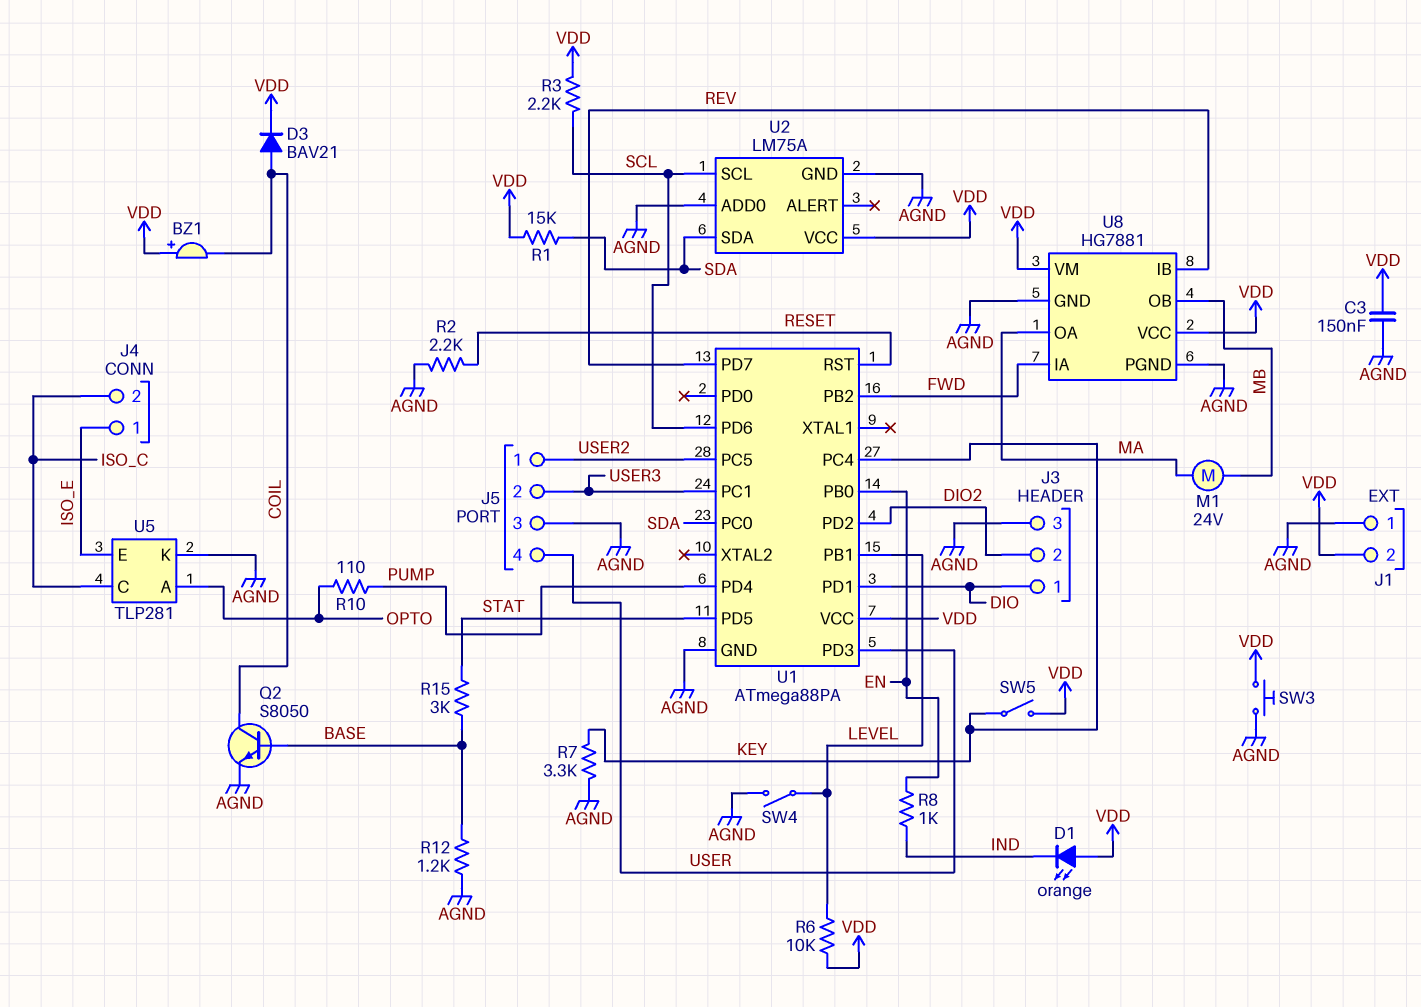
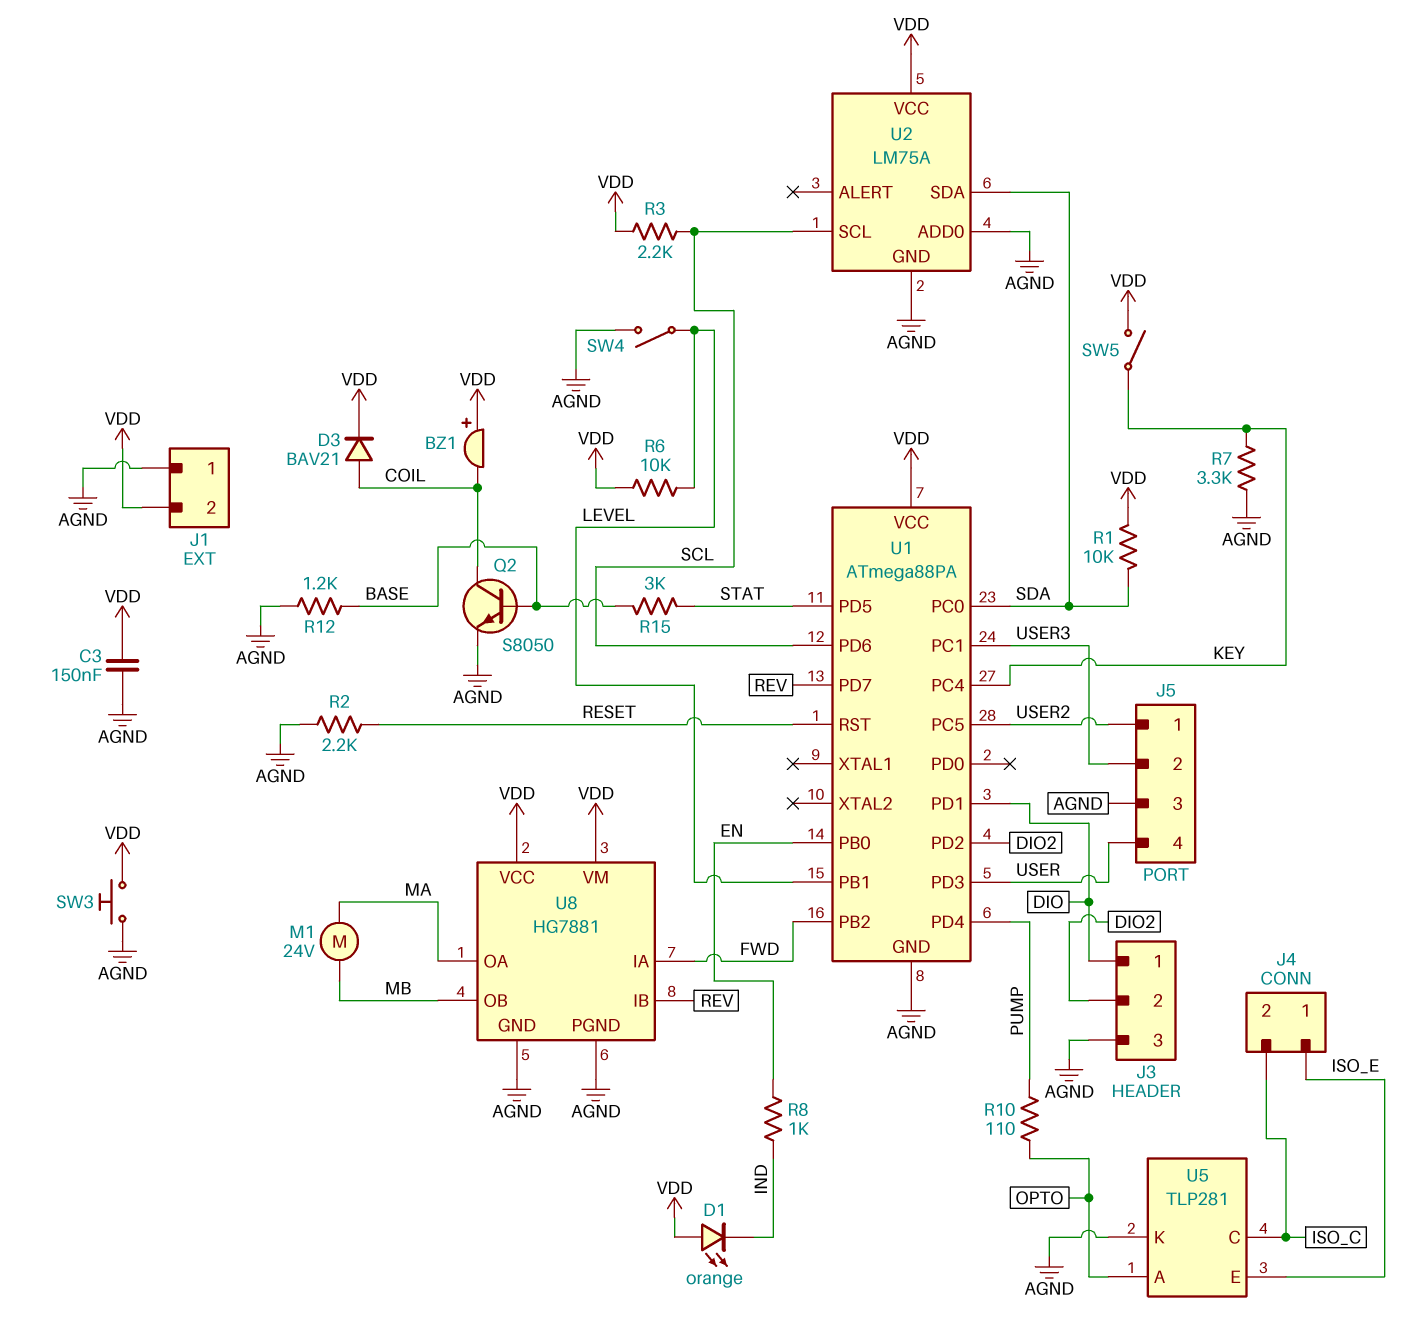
R1: 15k (SDA, VDD) -> 10k (SDA, VDD)

